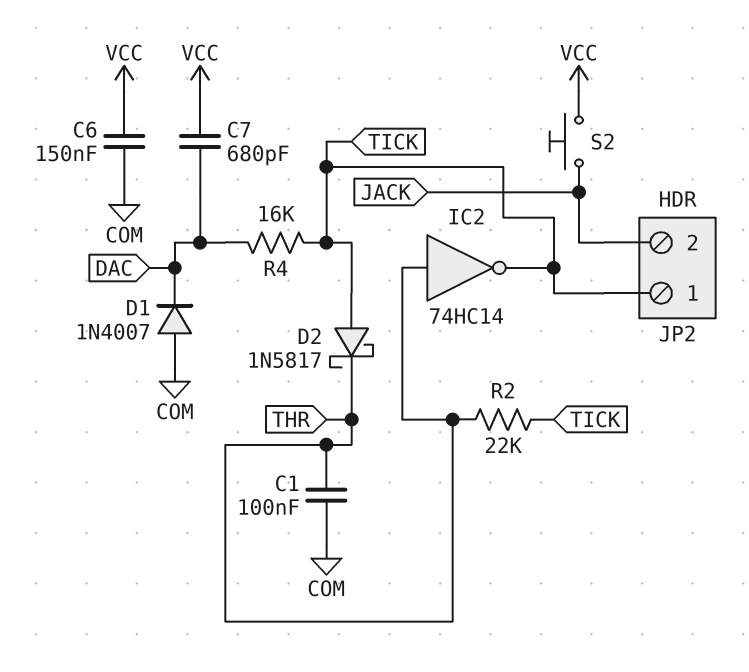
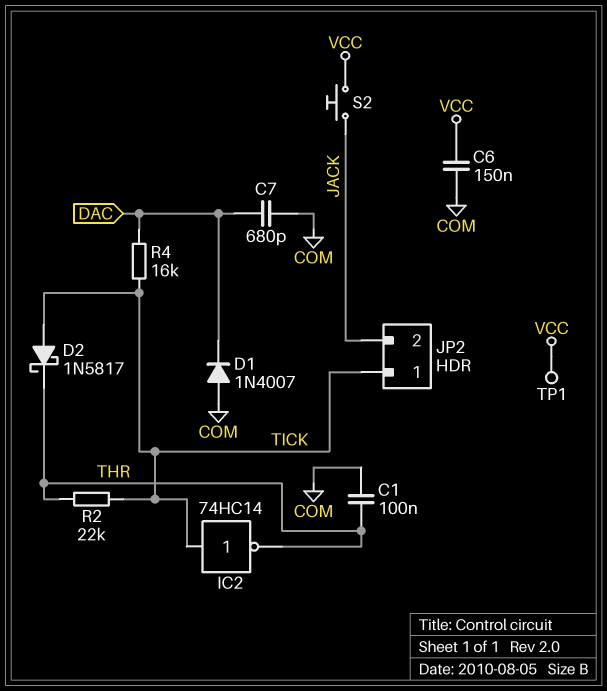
C7: 680pF (DAC, VCC) -> 680pF (COM, DAC)
IC2: NOT 74HC14 (in THR, out TICK) -> NOT 74HC14 (in TICK, out THR)
TP1: none -> test point (VCC)

